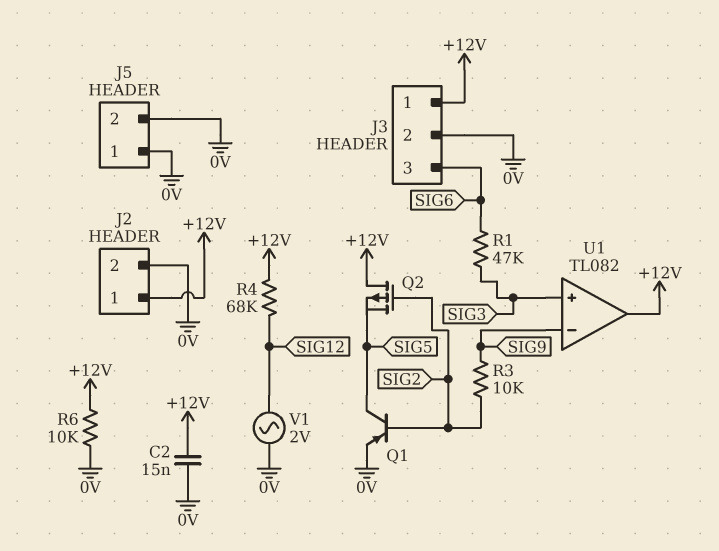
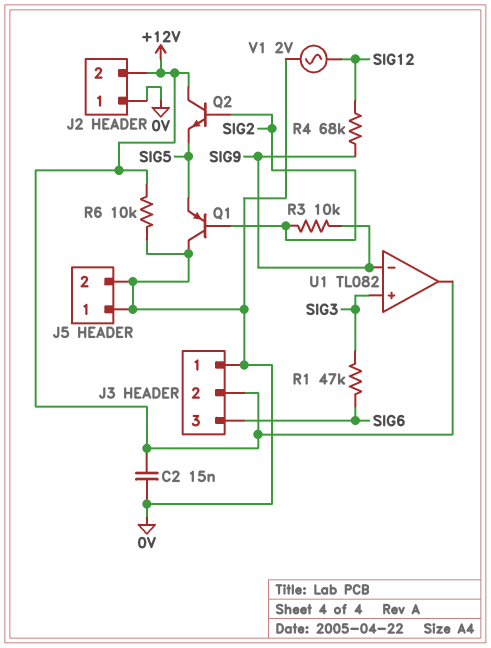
J2 pin 1: +12V -> 0V
J2 pin 2: 0V -> +12V
J3 pin 1: +12V -> 0V
J3 pin 2: 0V -> +12V
Q1: PNP (B SIG2, C SIG5, E 0V) -> PNP (B SIG2, C 0V, E SIG5)
Q2: PMOS (G SIG2, D +12V, S SIG5) -> NPN (B SIG2, C +12V, E SIG5)
R4: 68k (+12V, SIG12) -> 68k (SIG9, SIG12)

